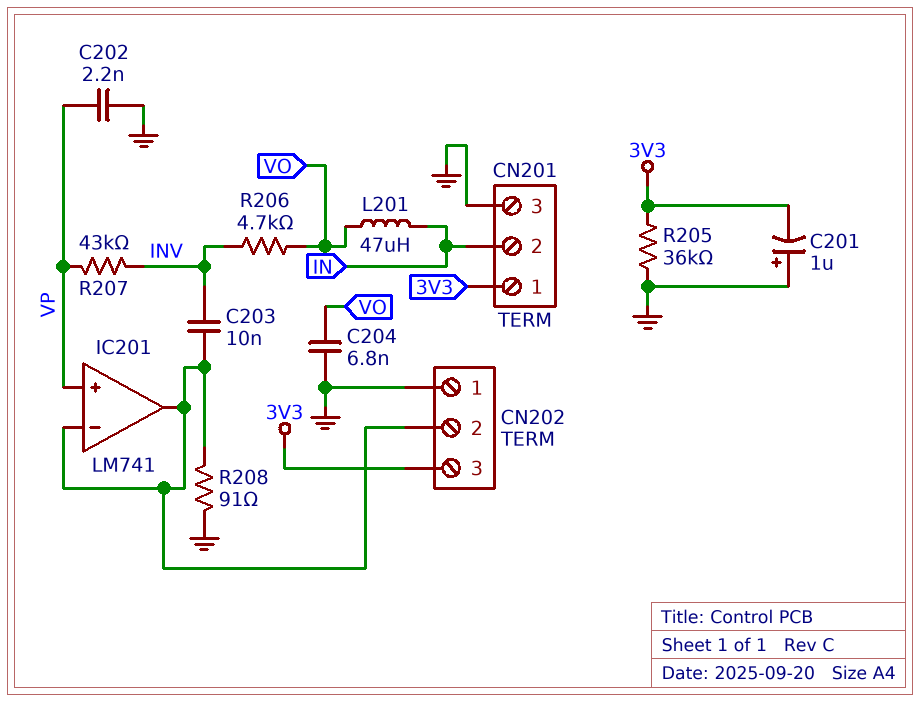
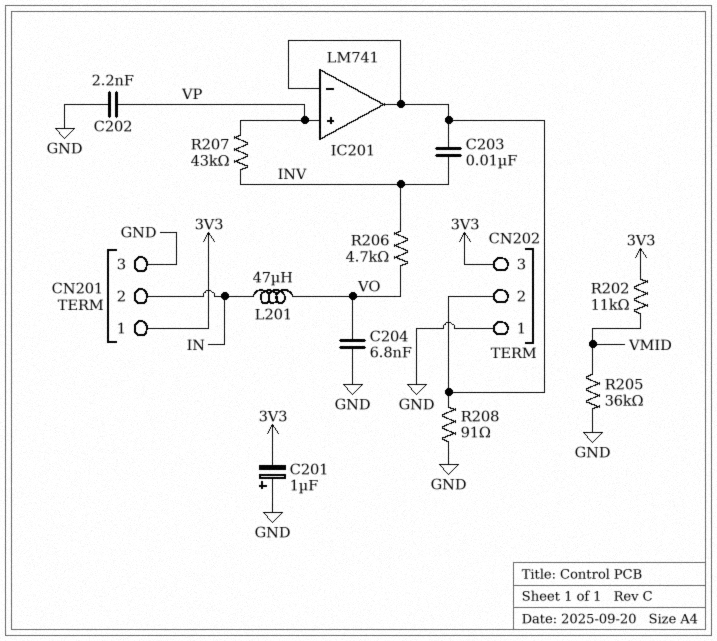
R202: none -> 11k (3V3, VMID)
R205: 36k (3V3, GND) -> 36k (GND, VMID)

